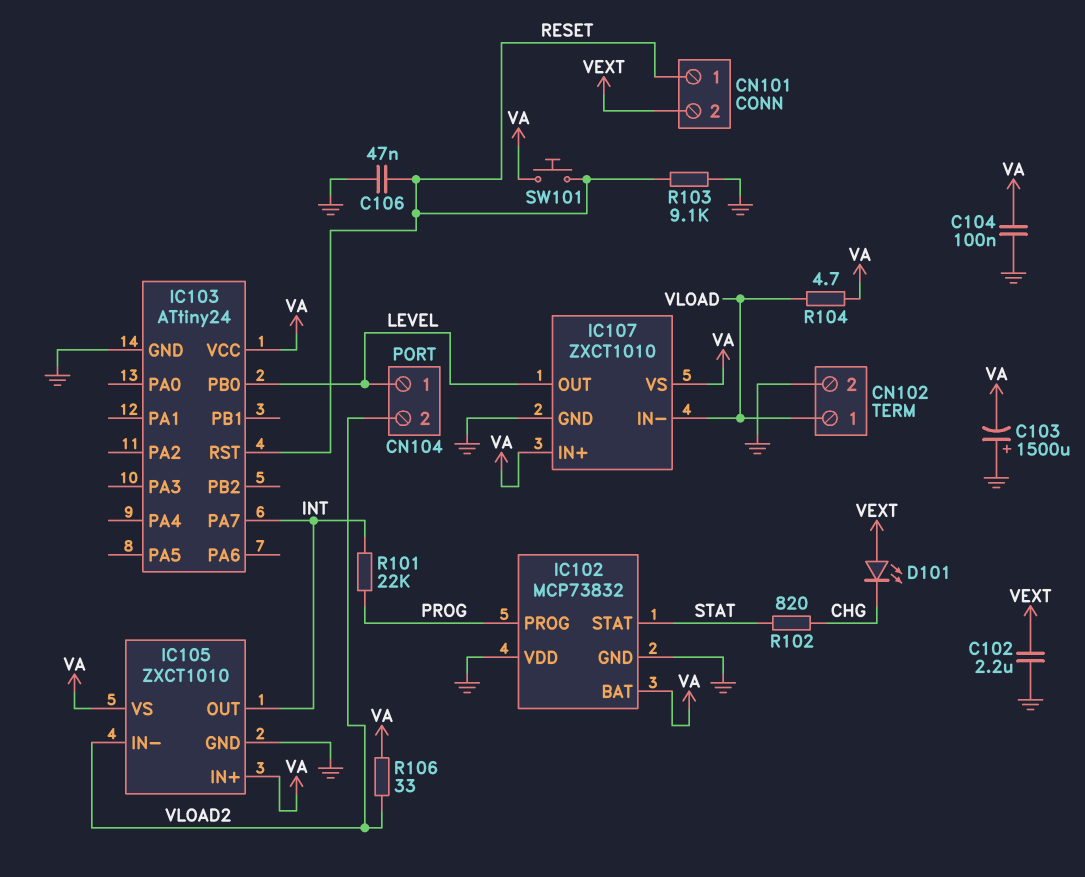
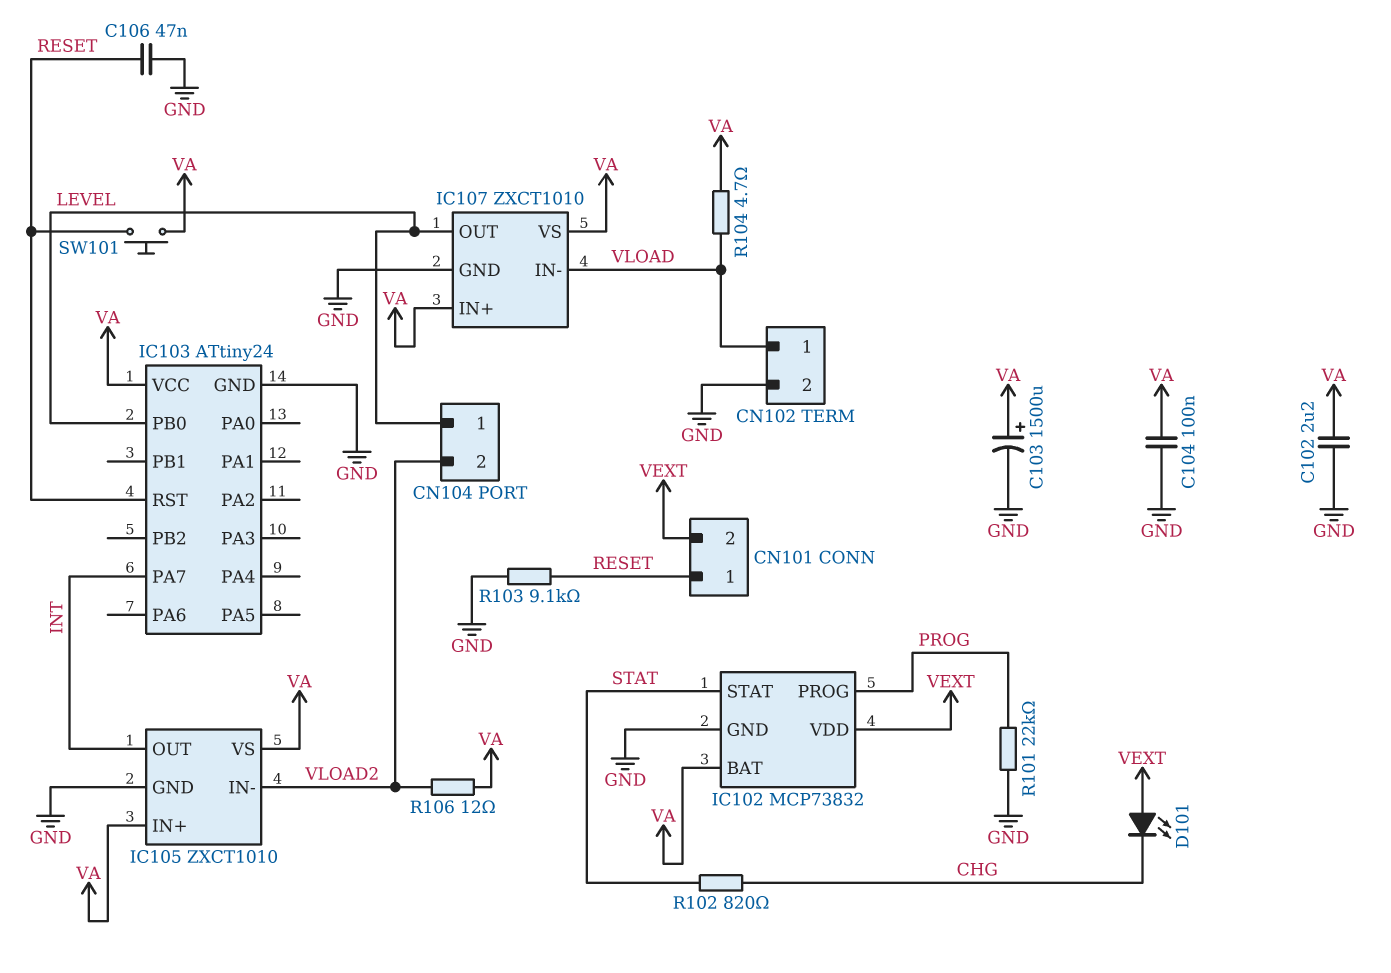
C102: 2.2uF (GND, VEXT) -> 2.2uF (GND, VA)
C103: 1500uF (plus GND, minus VA) -> 1500uF (plus VA, minus GND)
IC102 pin VDD: GND -> VEXT
R101: 22k (INT, PROG) -> 22k (GND, PROG)
R106: 33 (VA, VLOAD2) -> 12 (VA, VLOAD2)

